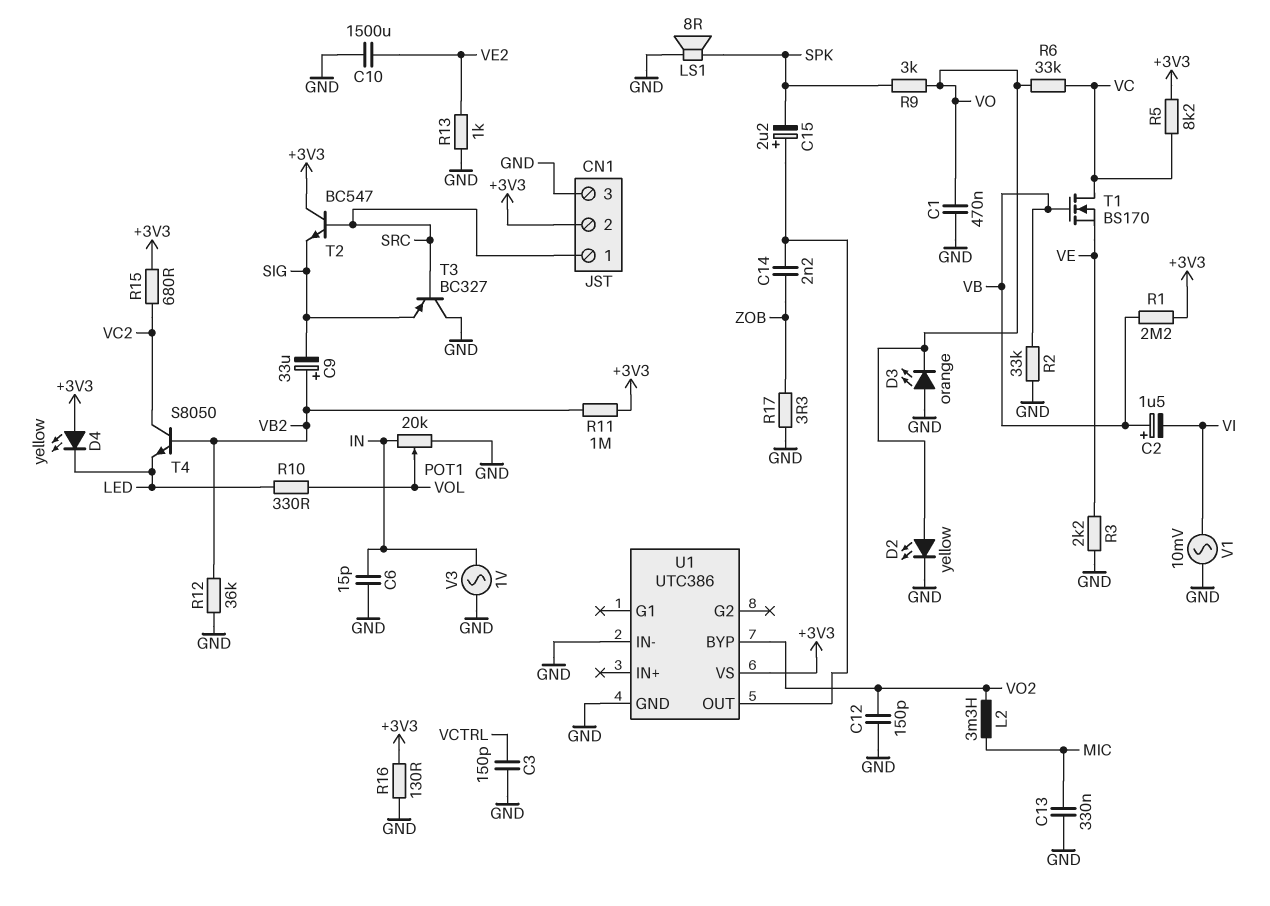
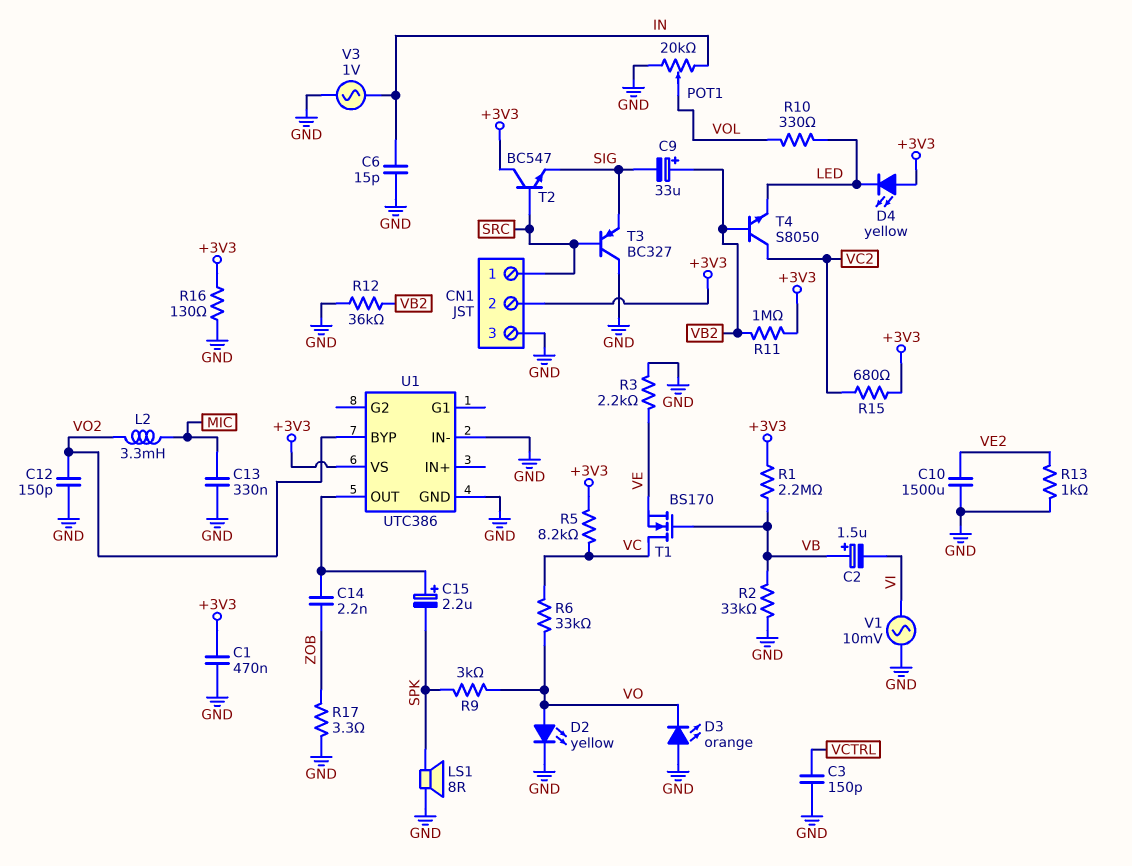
C1: 470nF (GND, VO) -> 470nF (+3V3, GND)

